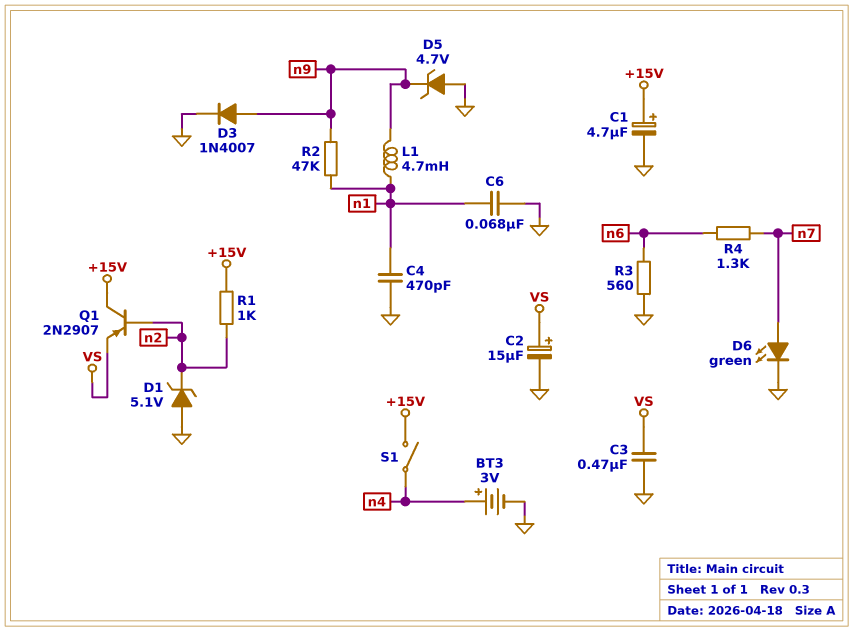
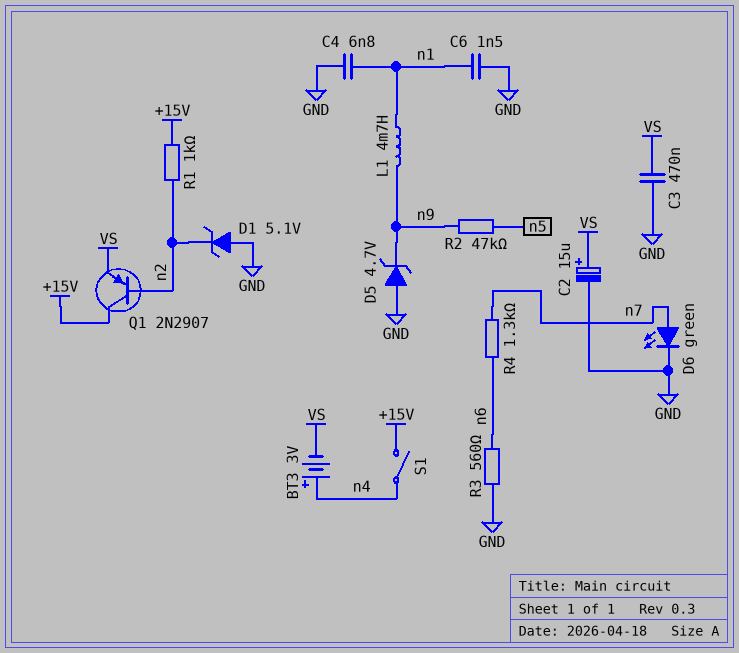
BT3: 3V (plus n4, minus GND) -> 3V (plus n4, minus VS)
C1: 4.7uF (plus +15V, minus GND) -> none
C4: 470pF (GND, n1) -> 6.8nF (GND, n1)
C6: 68nF (GND, n1) -> 1.5nF (GND, n1)
D3: diode 1N4007 (A n9, K GND) -> none
R2: 47k (n1, n9) -> 47k (n5, n9)

